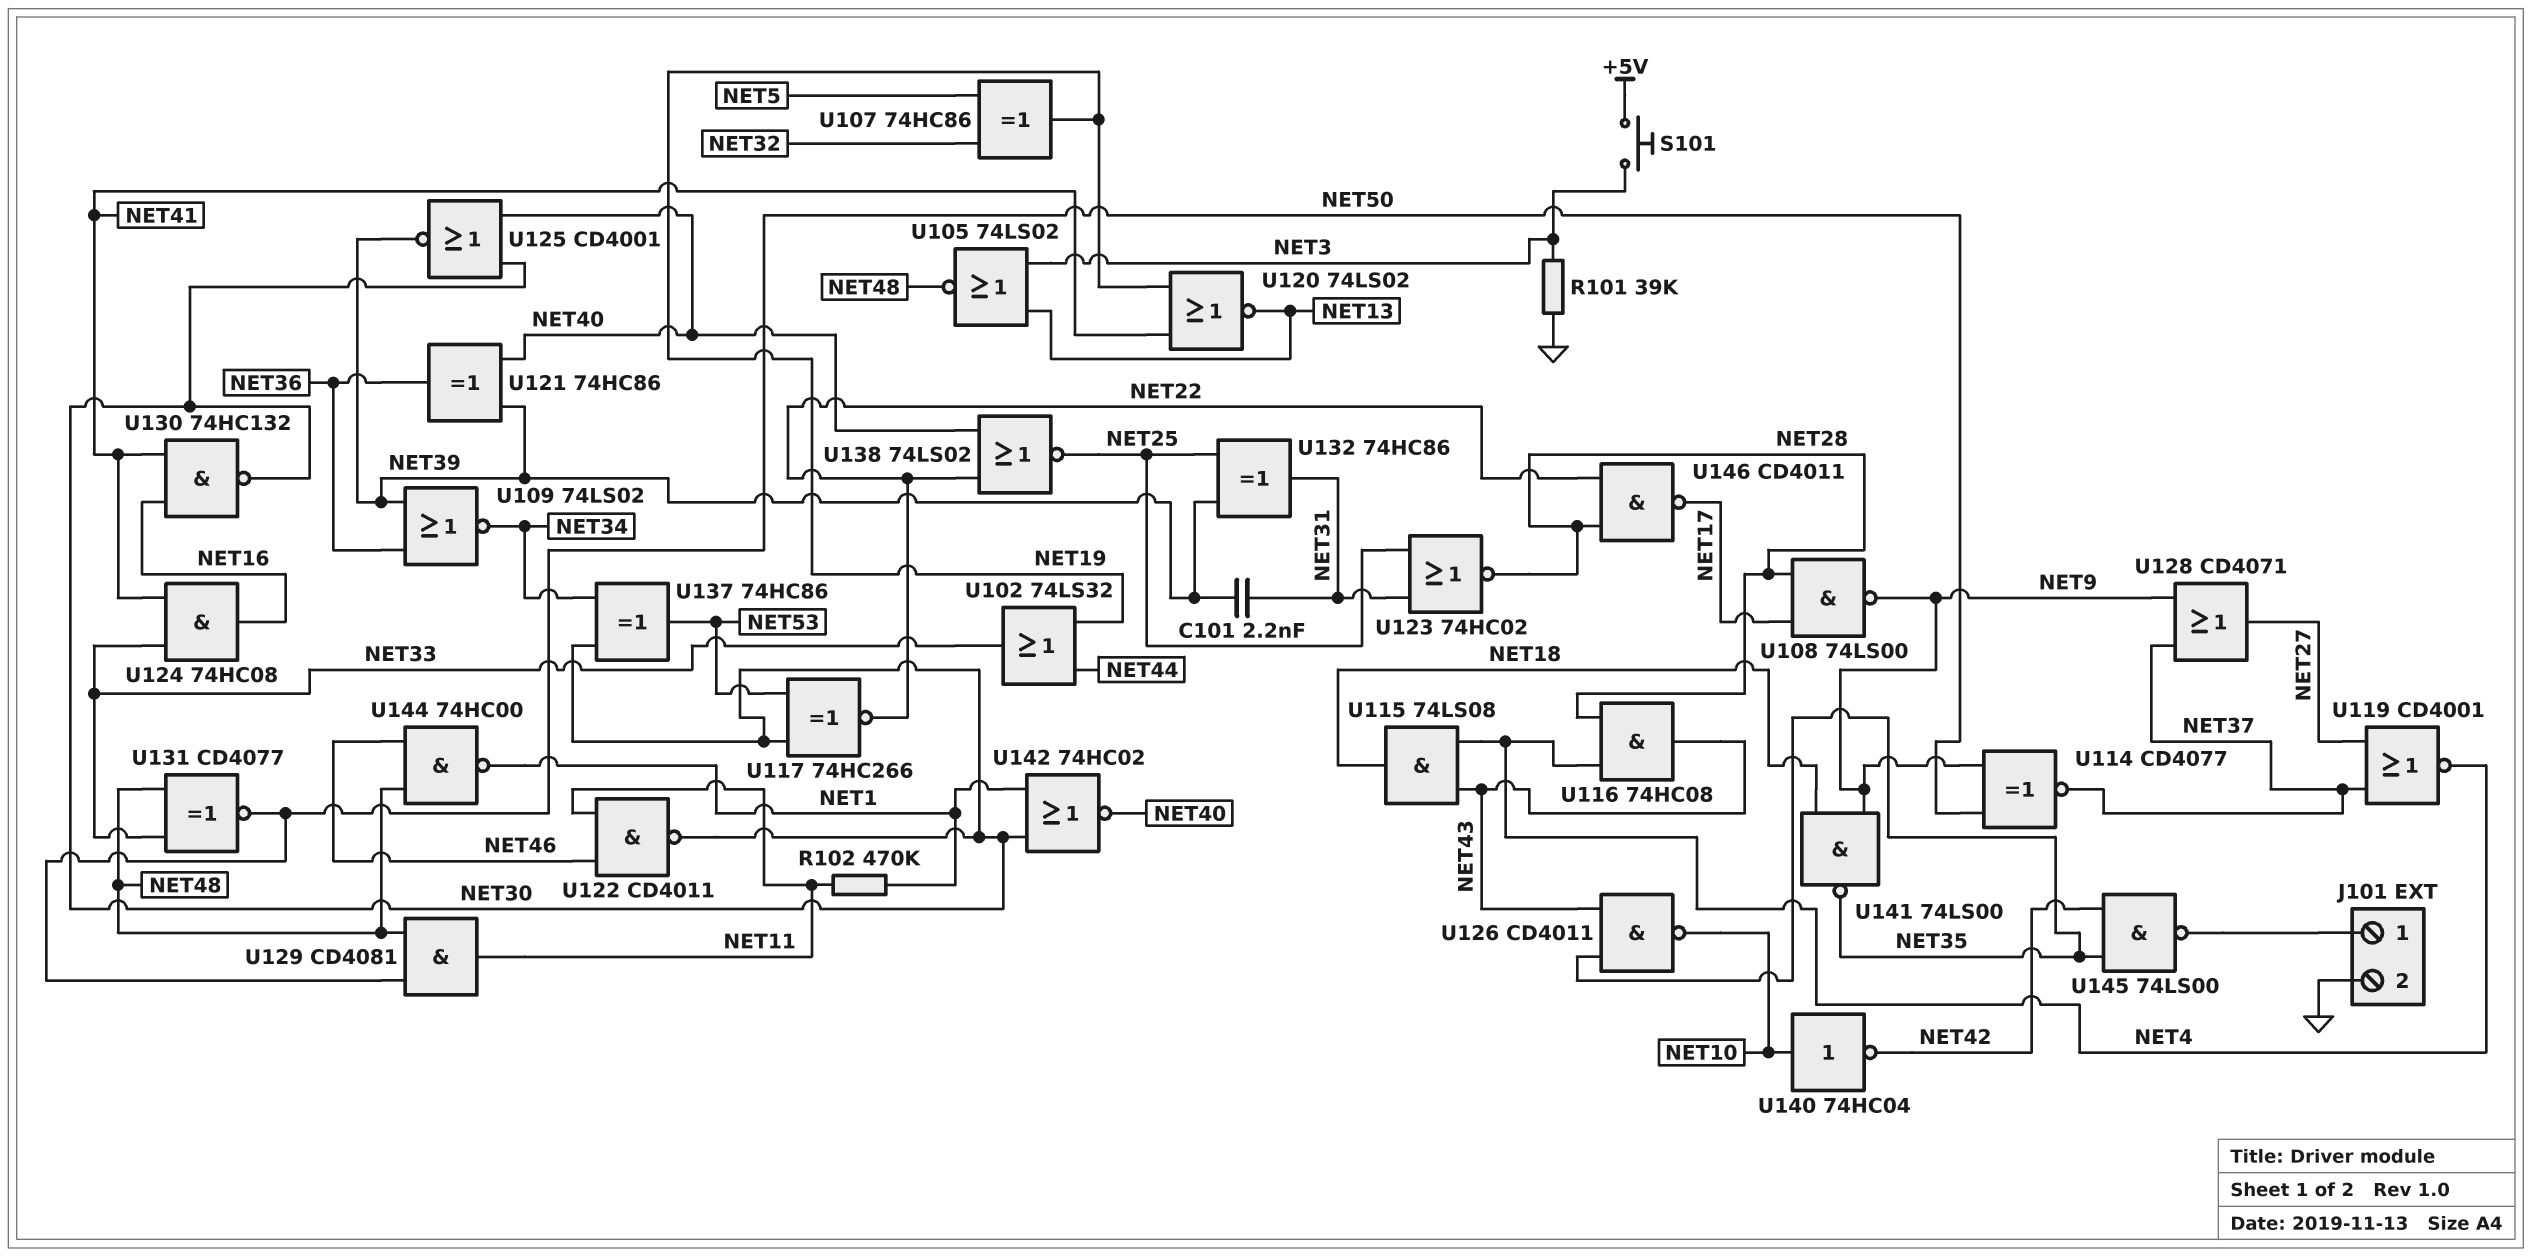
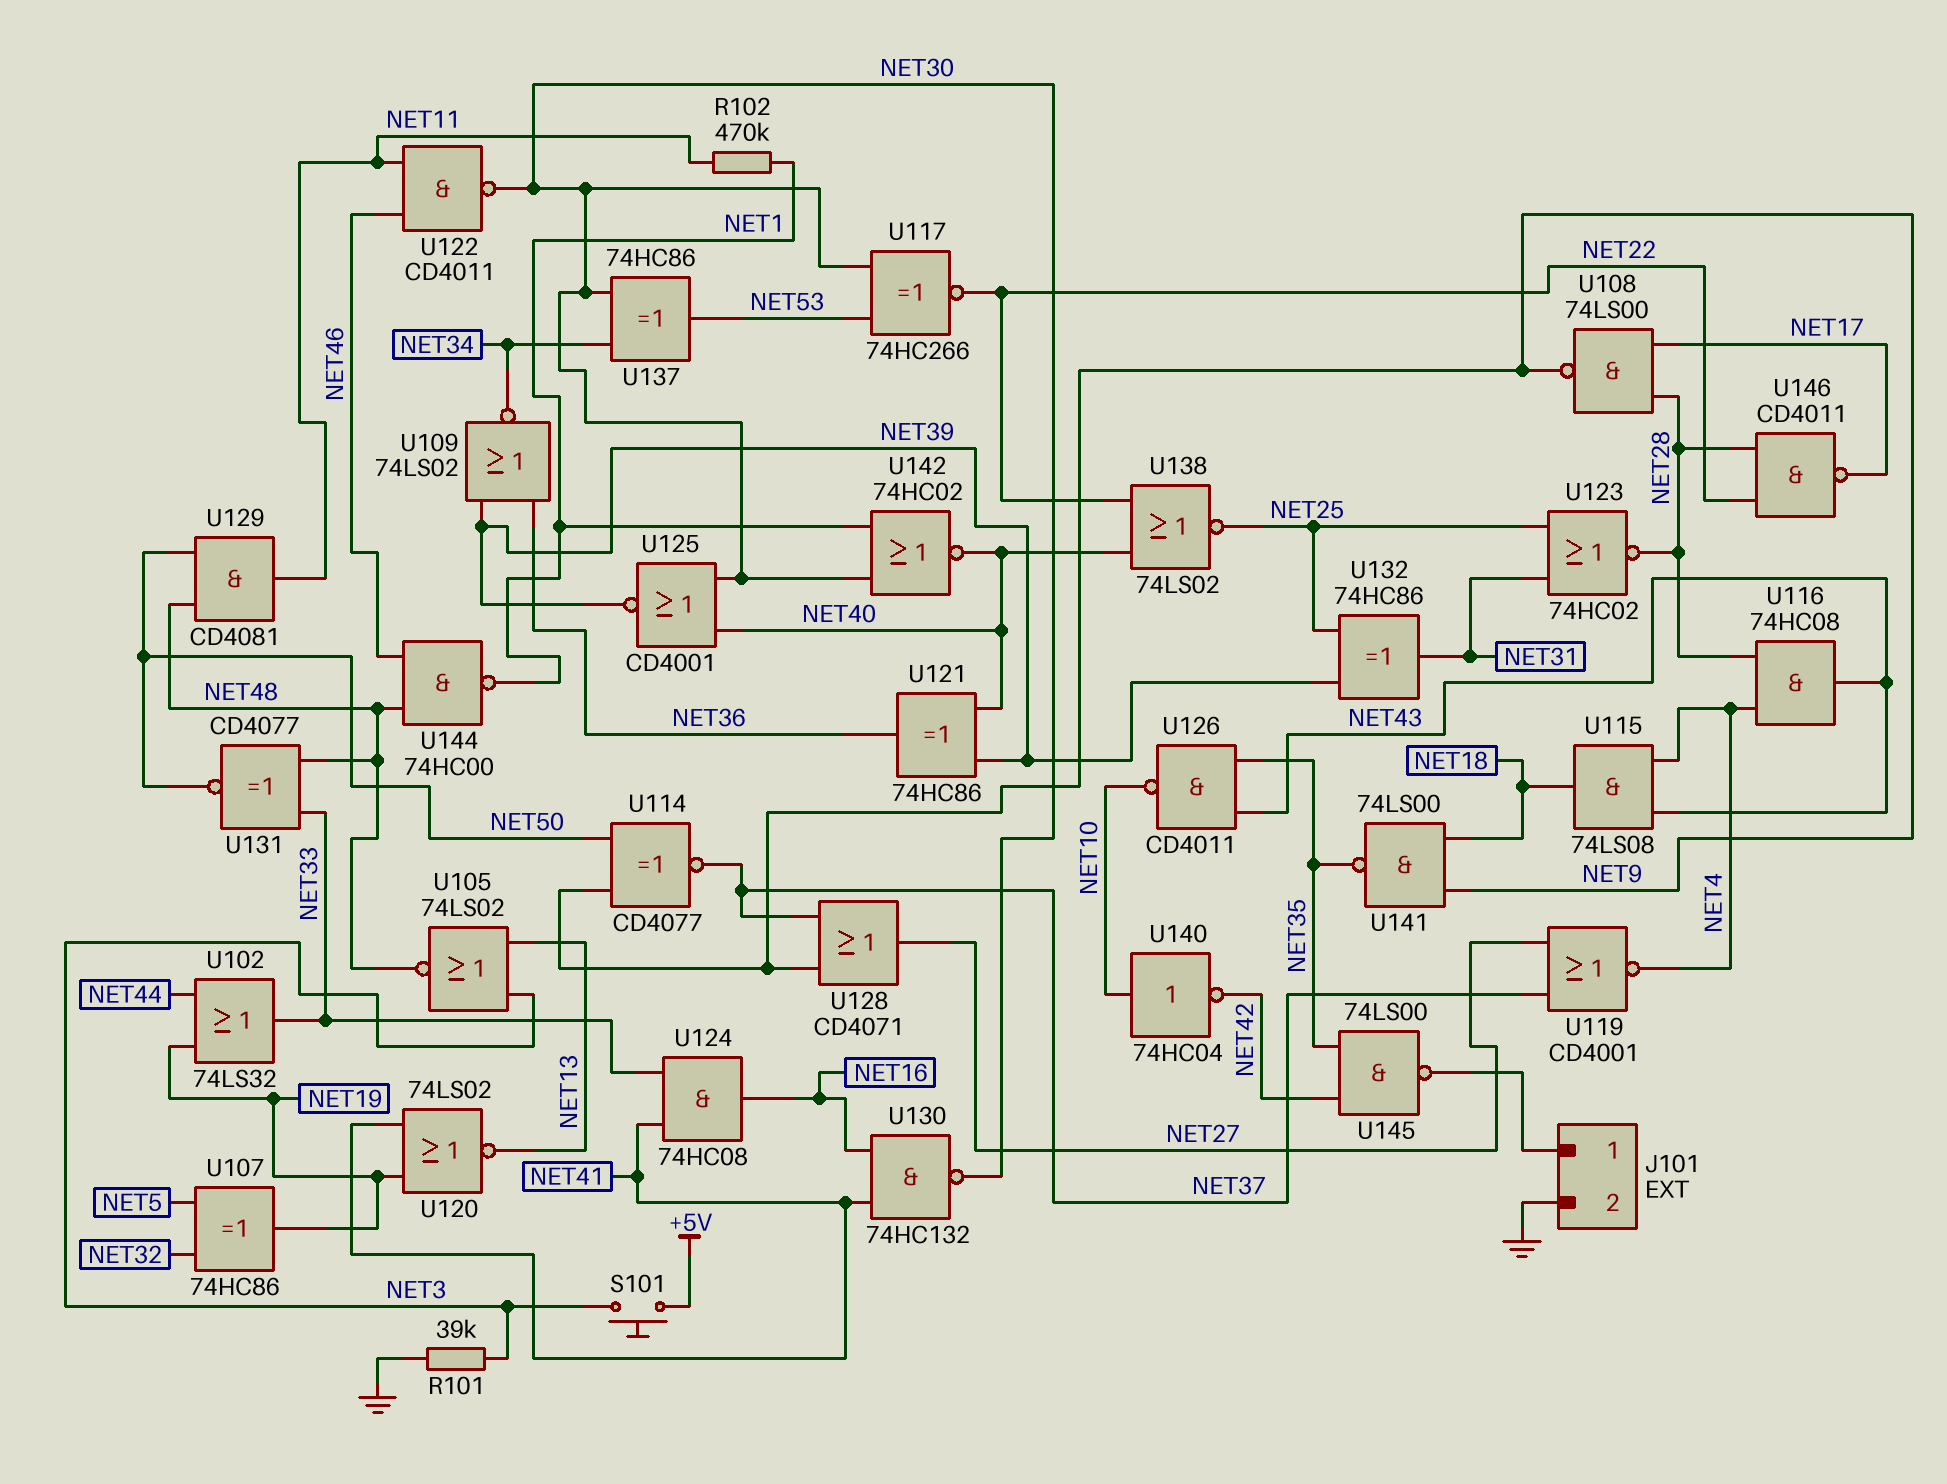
C101: 2.2nF (NET31, NET39) -> none

